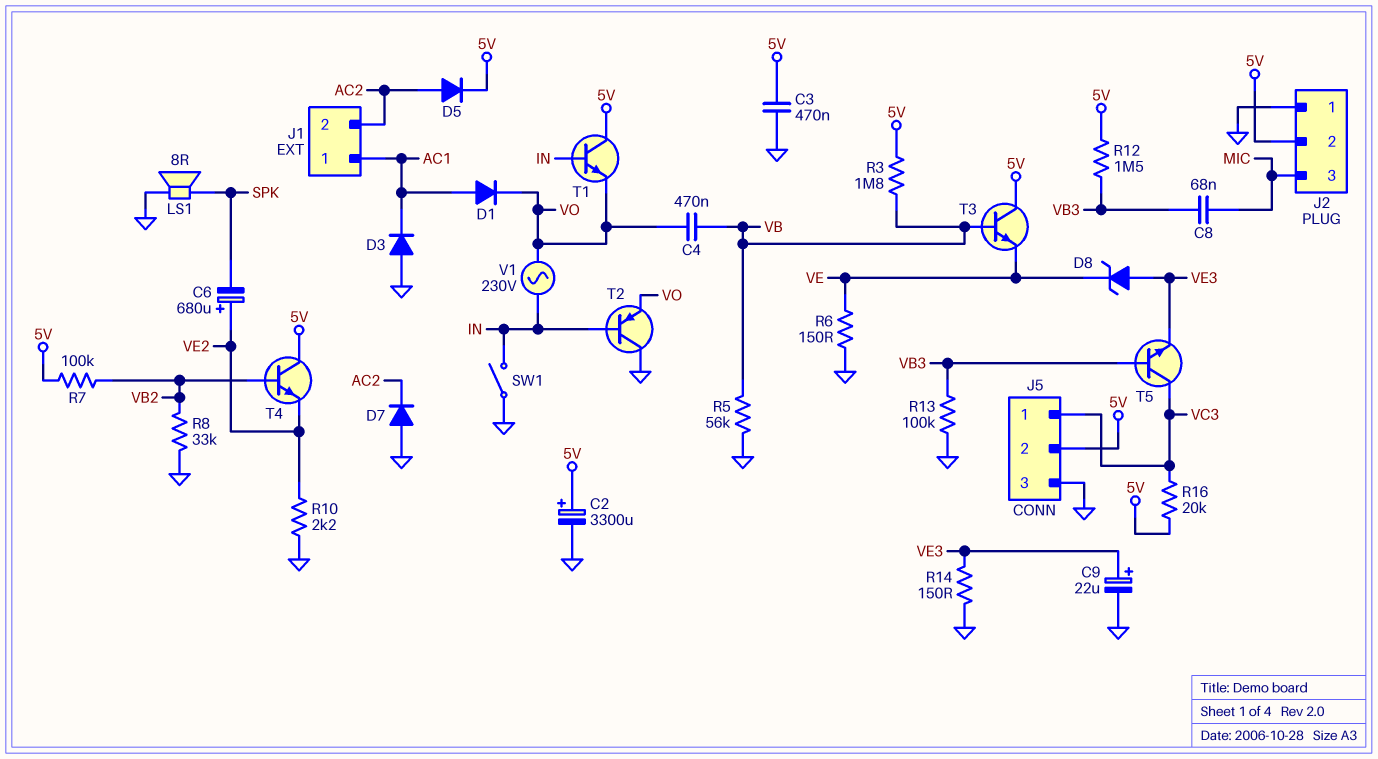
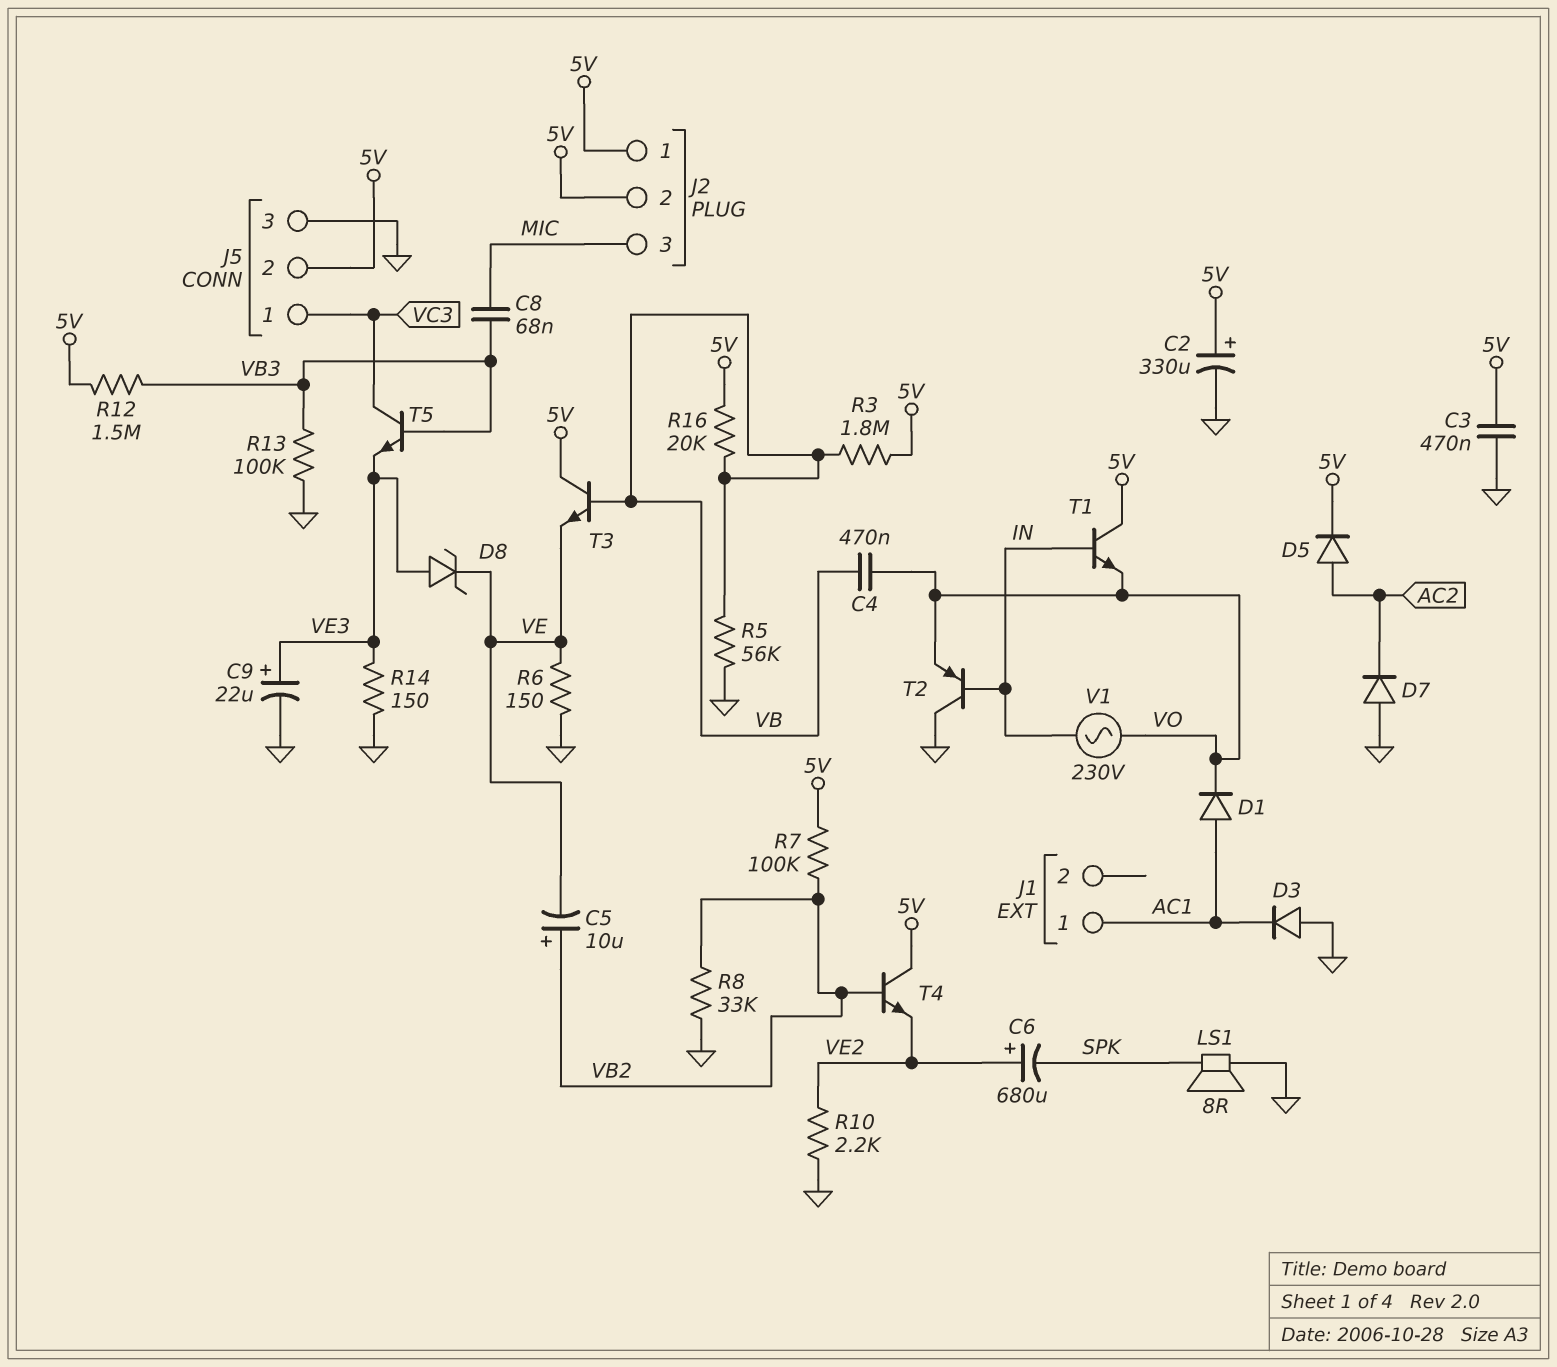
C2: 3300uF (plus 5V, minus GND) -> 330uF (plus 5V, minus GND)
C5: none -> 10uF (plus VB2, minus VE)
J1 pin 2: AC2 -> none
J2 pin 1: GND -> 5V
R16: 20k (5V, VC3) -> 20k (5V, VB)
SW1: switch (GND, IN) -> none

